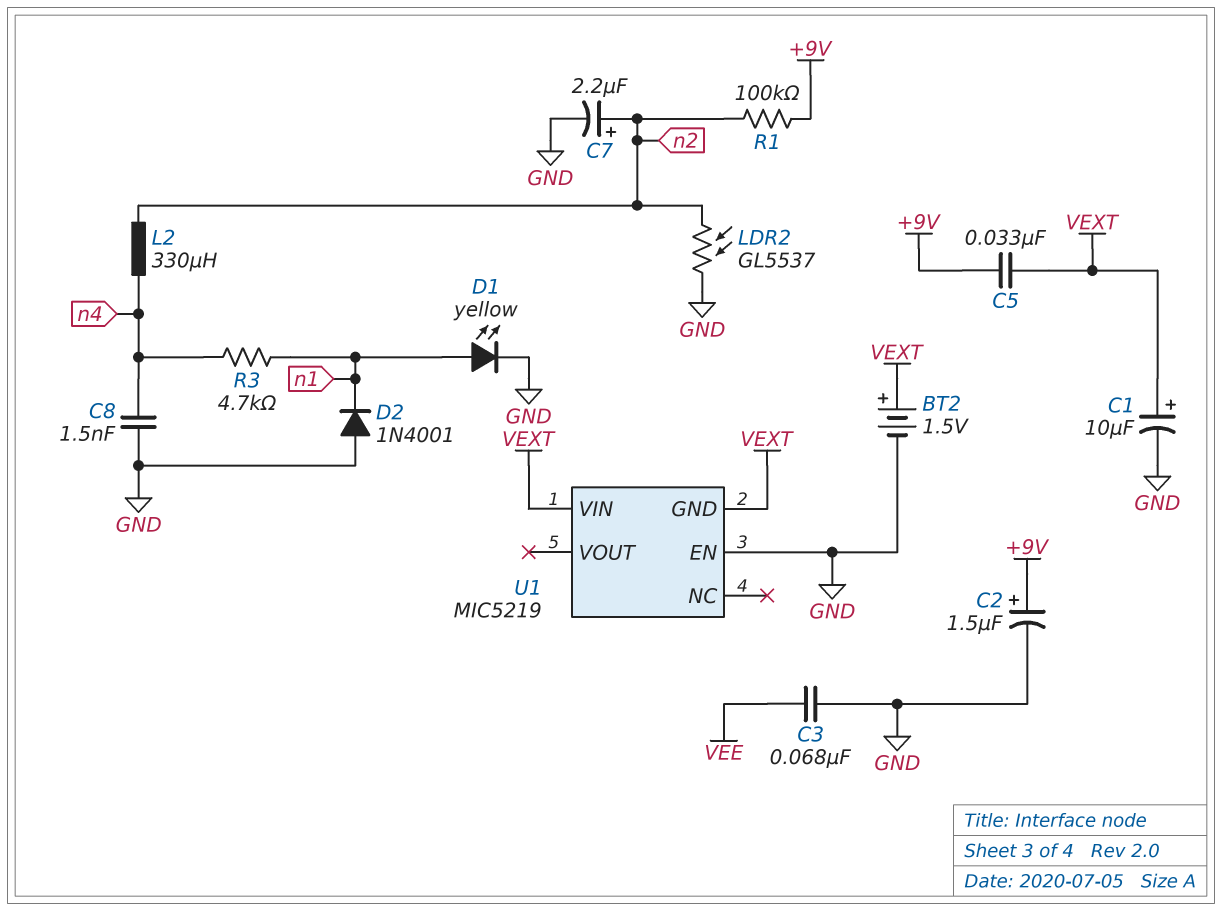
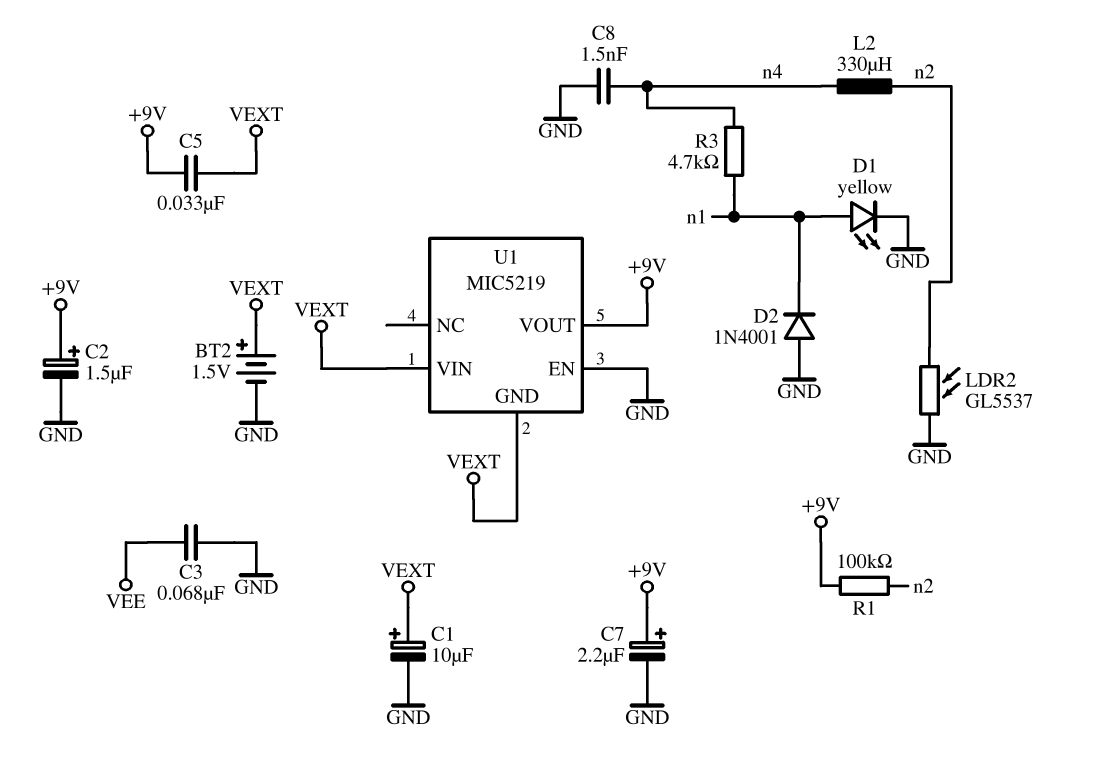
C7: 2.2uF (plus n2, minus GND) -> 2.2uF (plus +9V, minus GND)
U1 pin VOUT: none -> +9V

